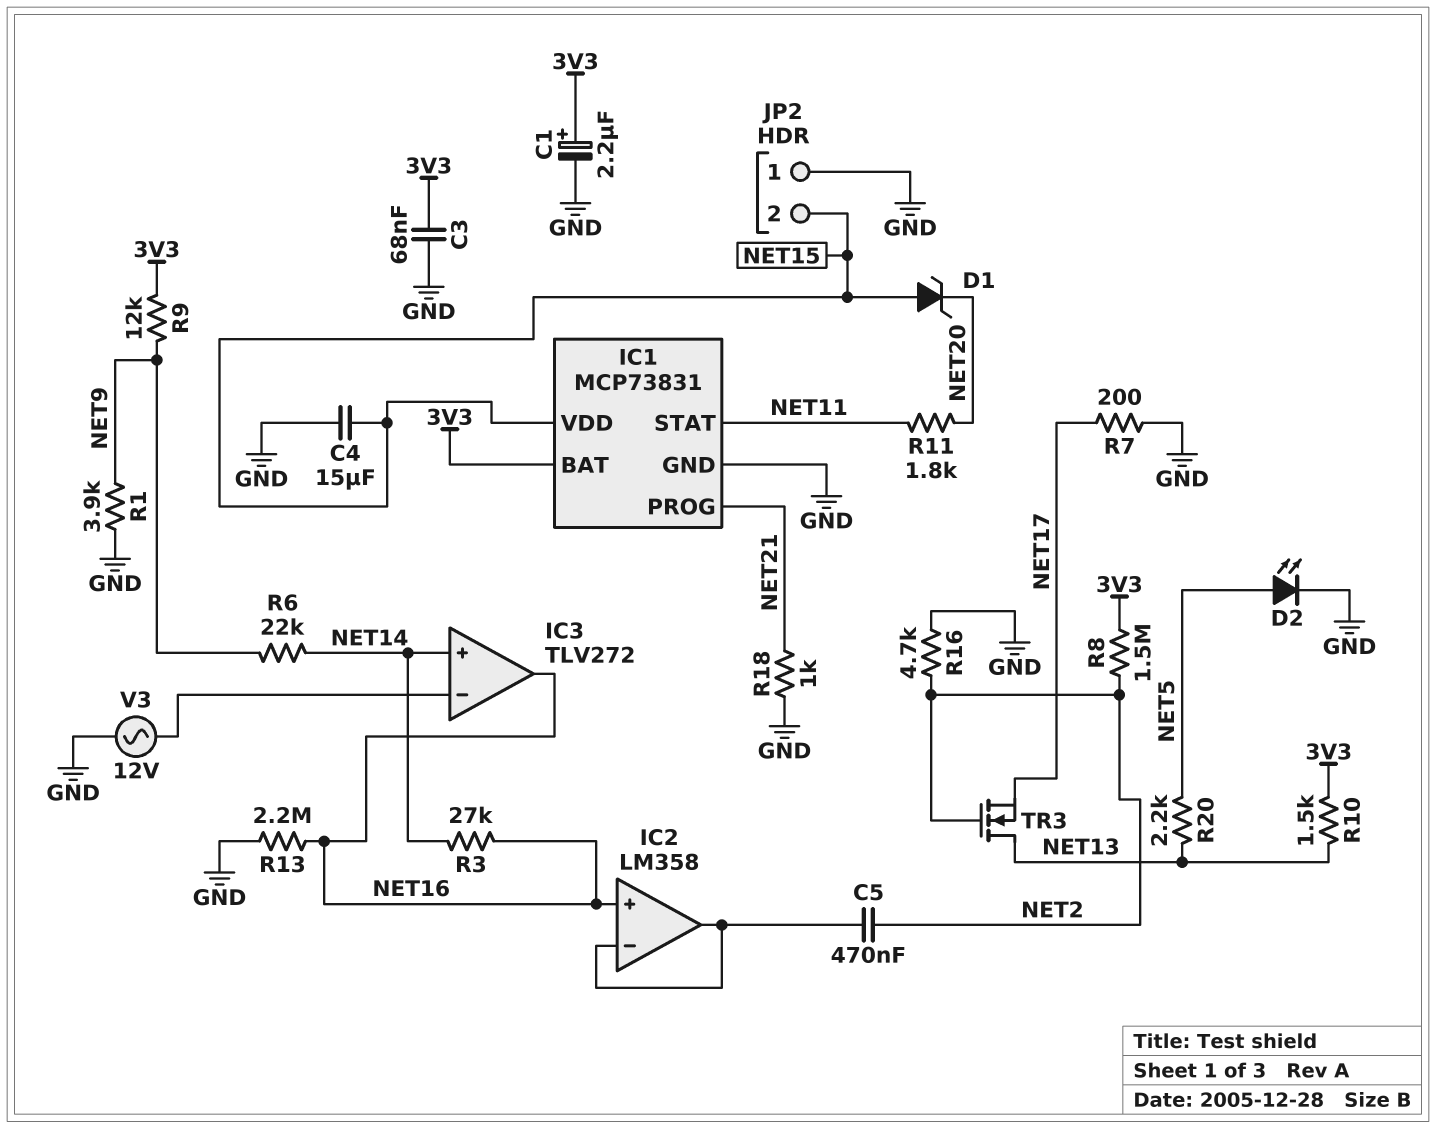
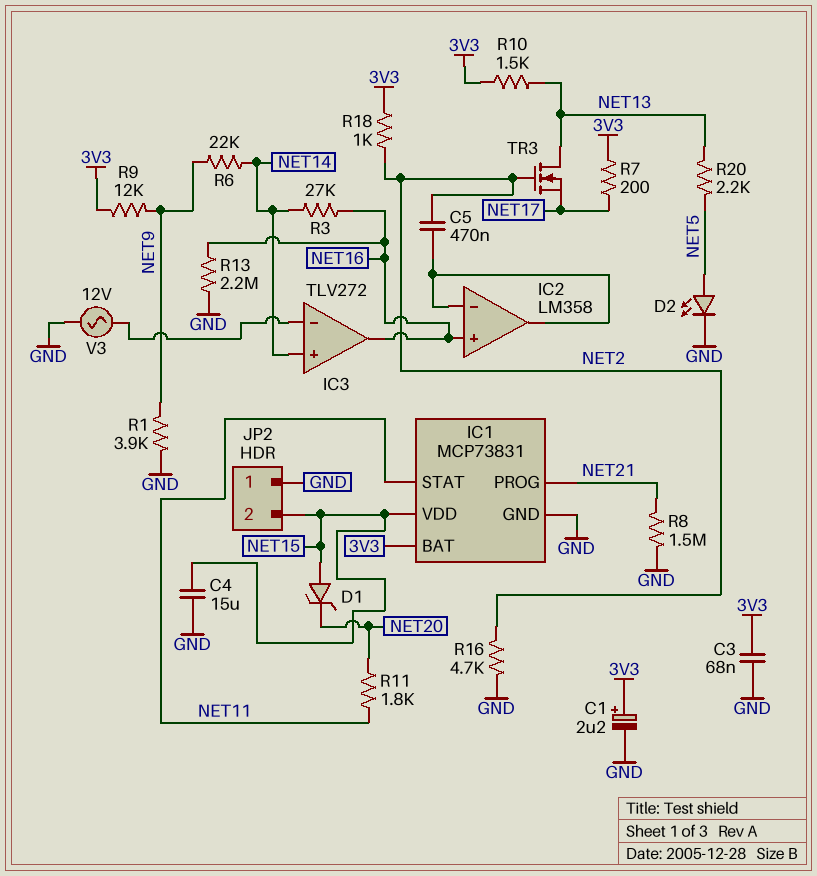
R7: 200 (GND, NET17) -> 200 (3V3, NET17)
R8: 1.5M (3V3, NET2) -> 1.5M (GND, NET21)
R18: 1k (GND, NET21) -> 1k (3V3, NET2)

